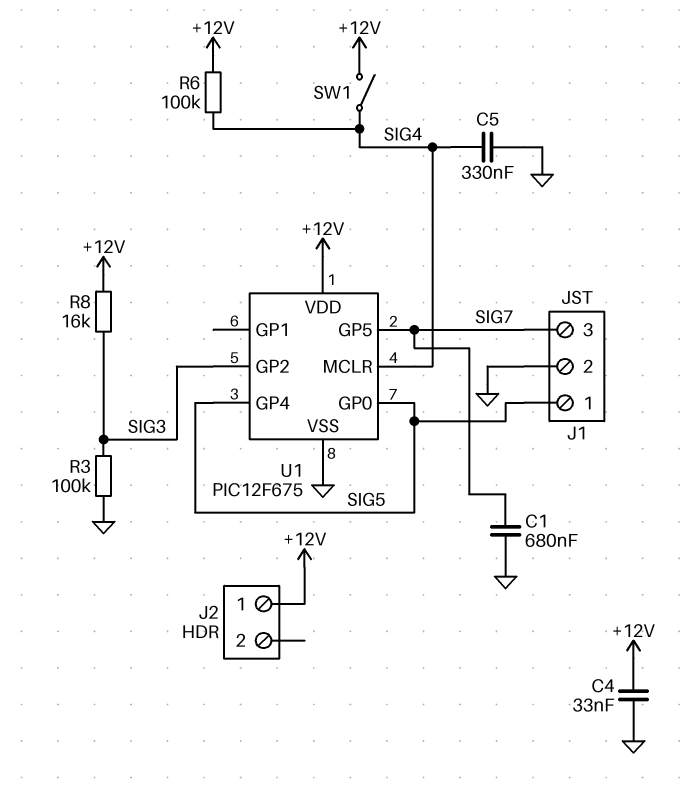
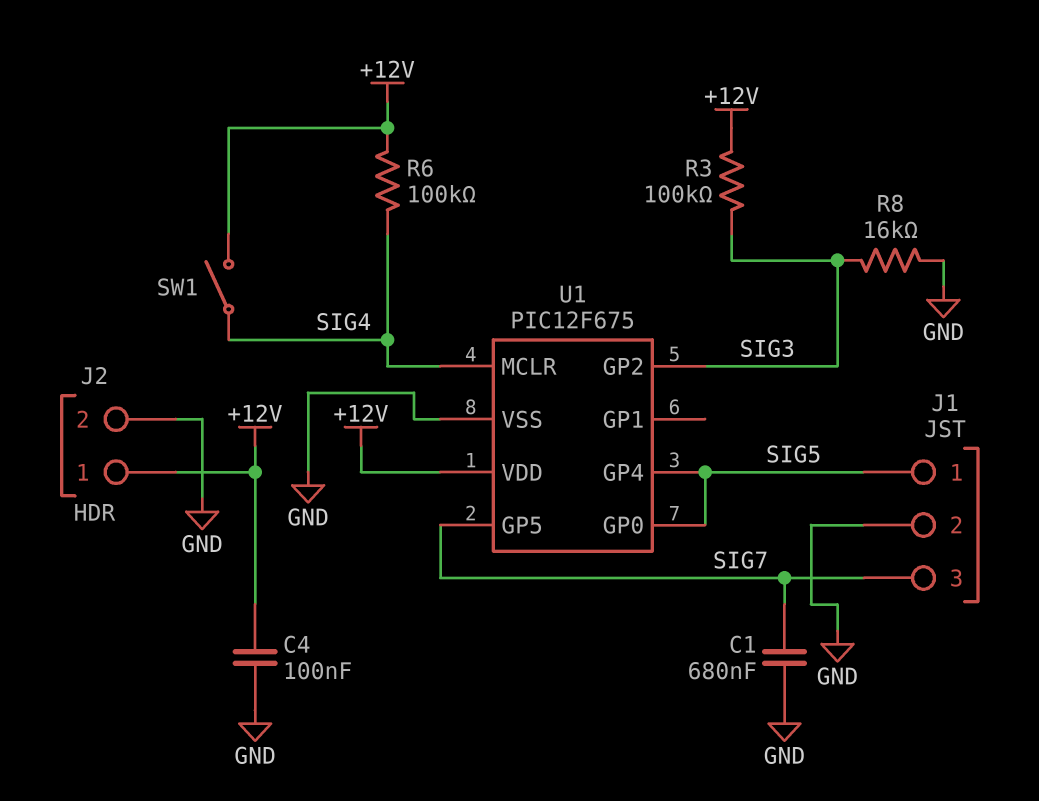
C4: 33nF (+12V, GND) -> 100nF (+12V, GND)
C5: 330nF (GND, SIG4) -> none
J2 pin 2: none -> GND
R3: 100k (GND, SIG3) -> 100k (+12V, SIG3)
R8: 16k (+12V, SIG3) -> 16k (GND, SIG3)

